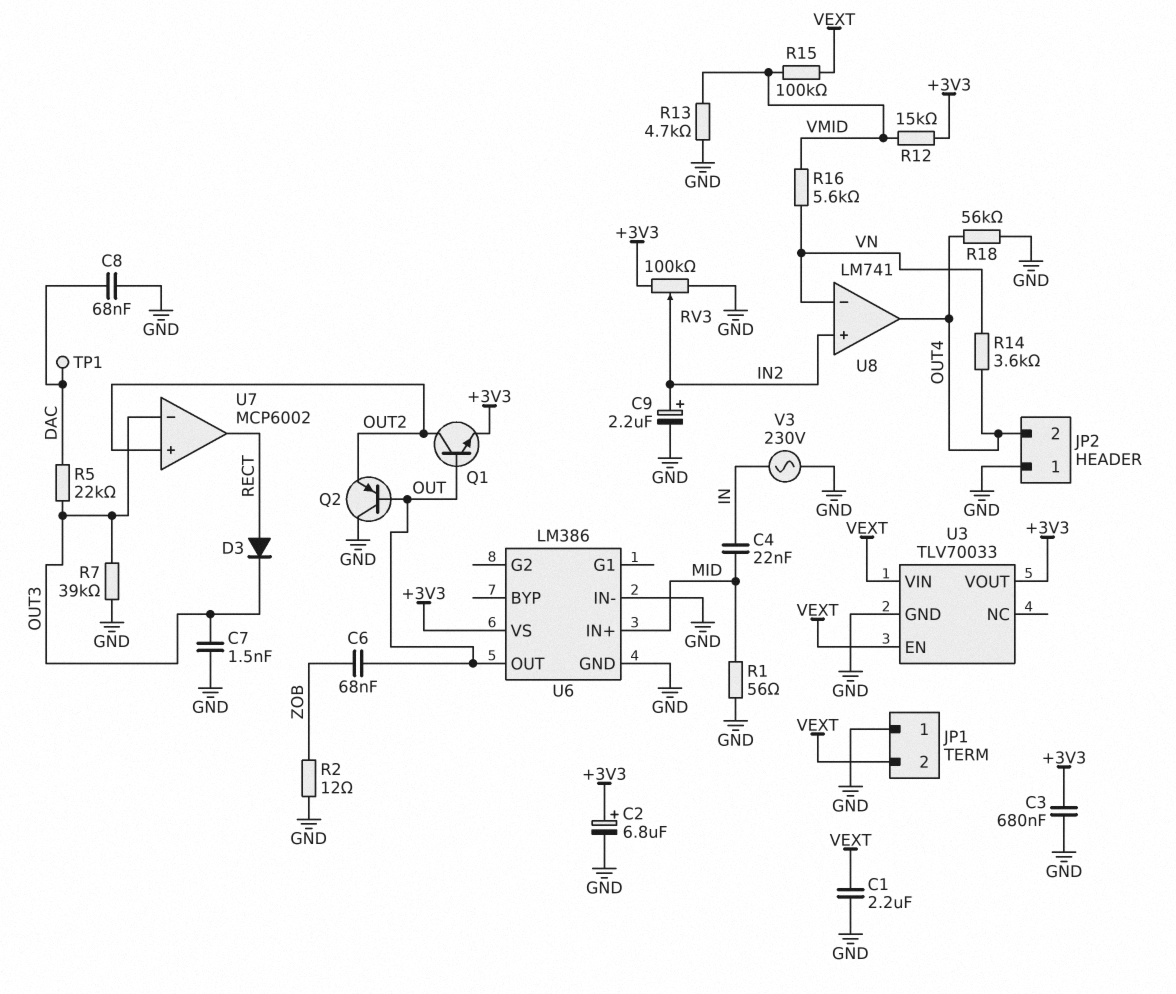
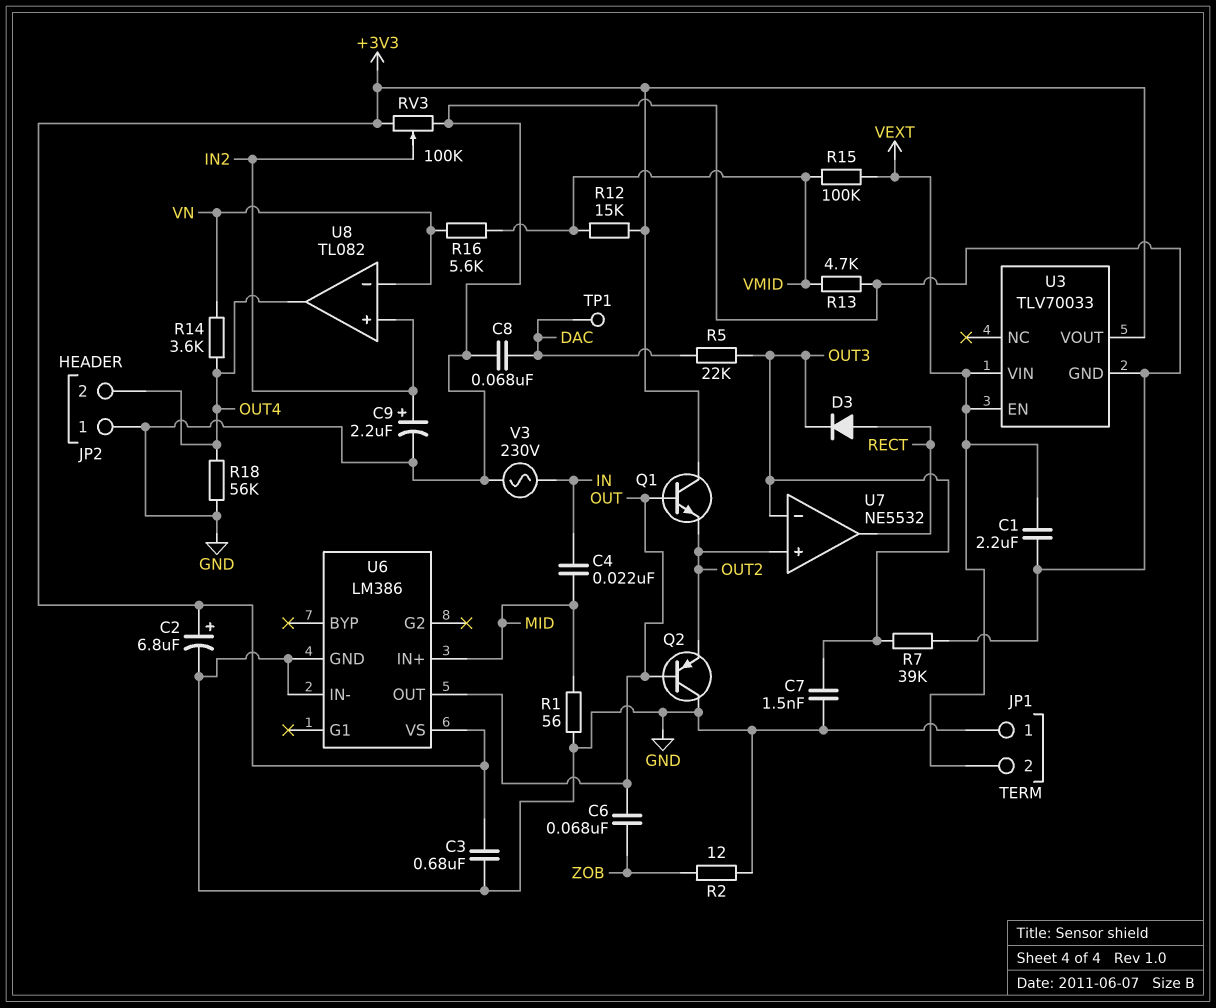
Q1: NPN (B OUT, C OUT2, E +3V3) -> NPN (B OUT, C +3V3, E OUT2)
U7: MCP6002 -> NE5532
U8: LM741 -> TL082

